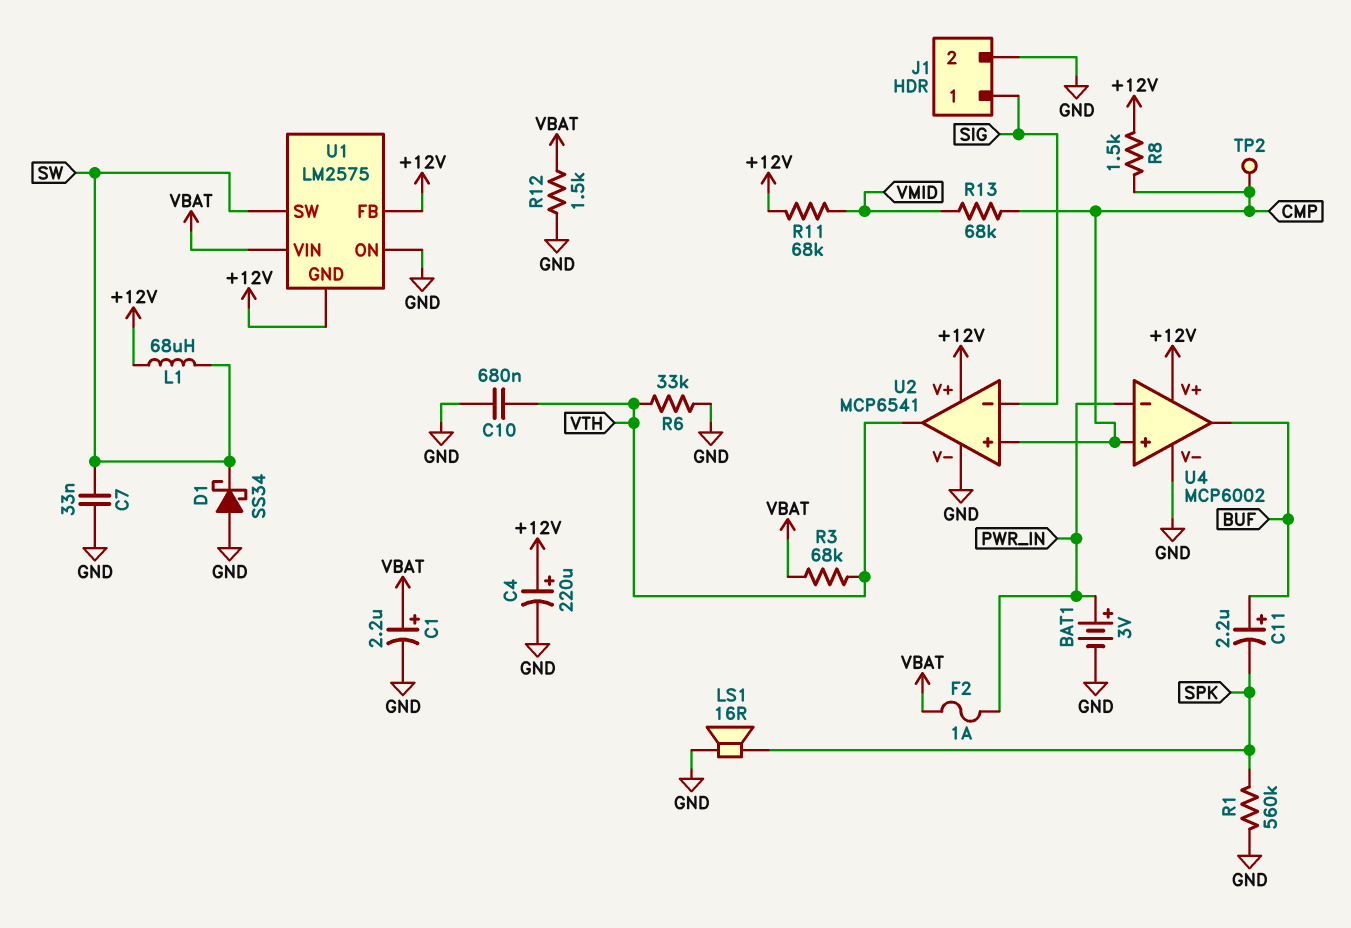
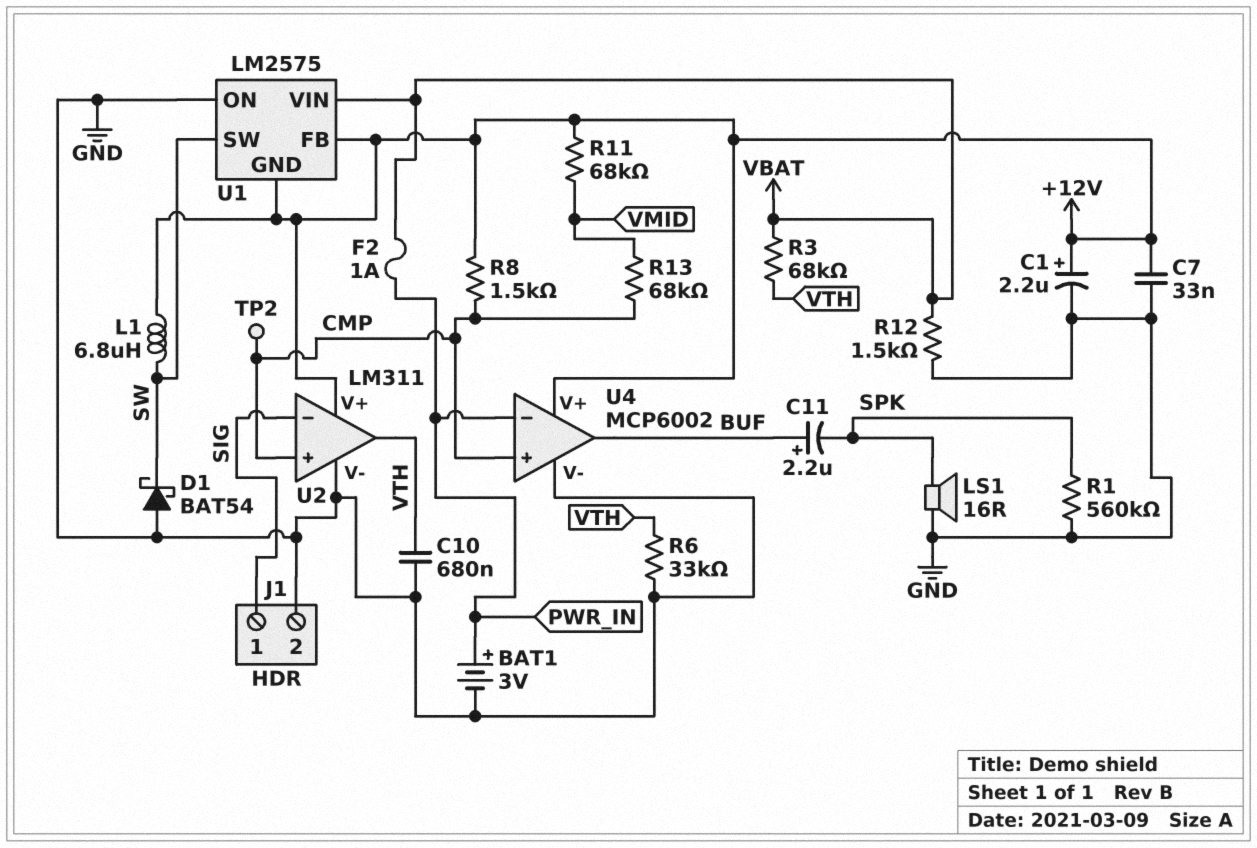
C1: 2.2uF (plus VBAT, minus GND) -> 2.2uF (plus +12V, minus GND)
C4: 220uF (plus +12V, minus GND) -> none
C7: 33nF (GND, SW) -> 33nF (+12V, GND)
D1: schottky SS34 (A GND, K SW) -> schottky BAT54 (A GND, K SW)
L1: 68uH (+12V, SW) -> 6.8uH (+12V, SW)
U2: MCP6541 -> LM311

